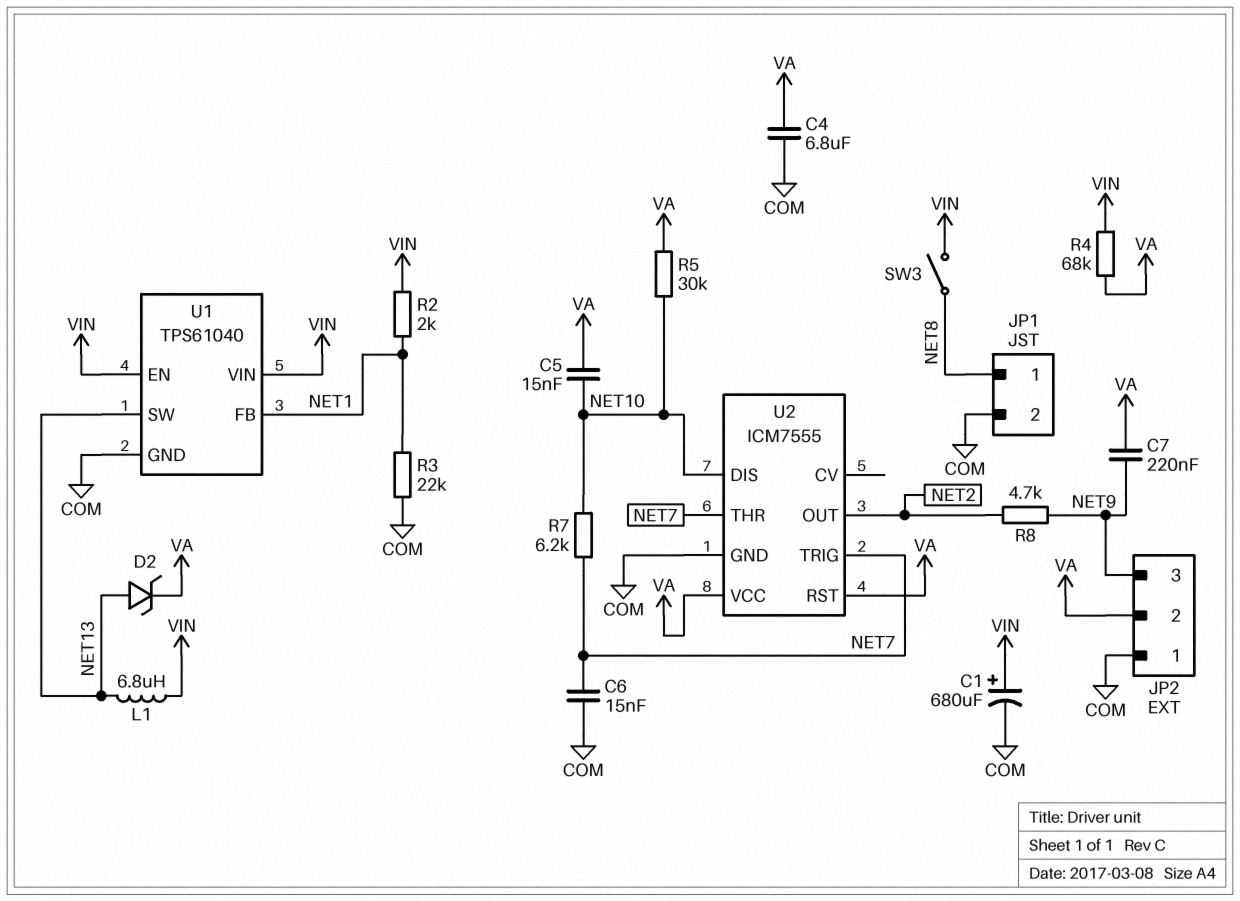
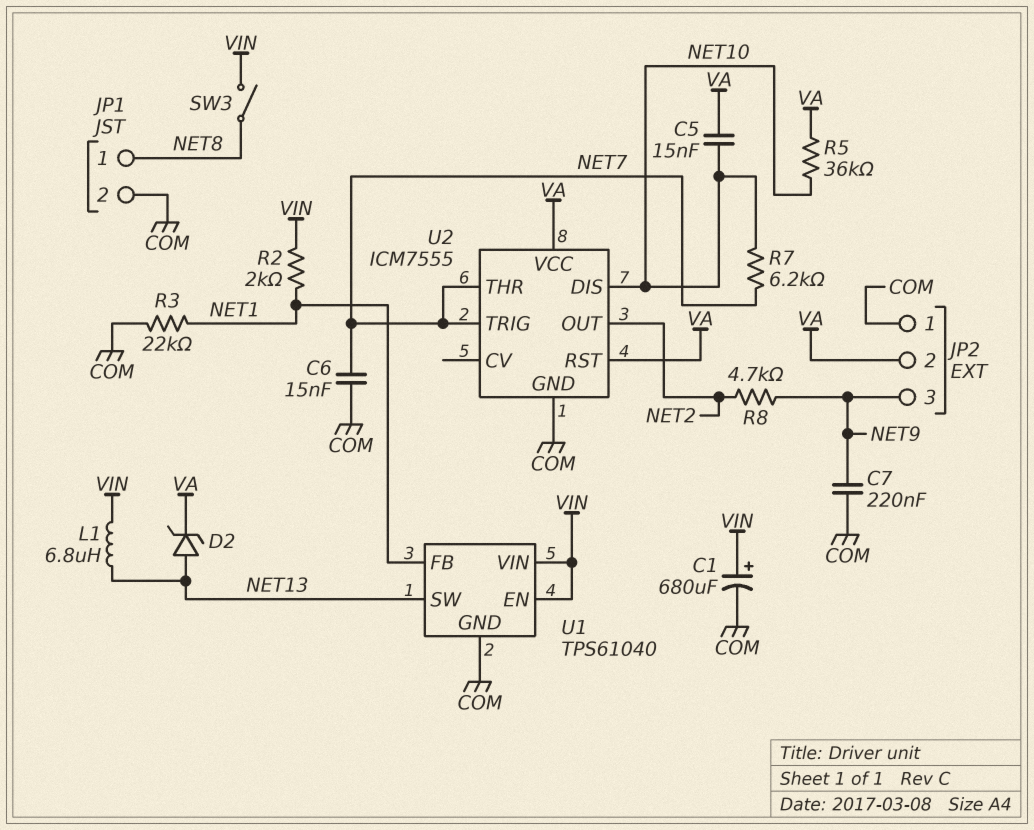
C4: 6.8uF (COM, VA) -> none
C7: 220nF (NET9, VA) -> 220nF (COM, NET9)
R4: 68k (VA, VIN) -> none
R5: 30k (NET10, VA) -> 36k (NET10, VA)

